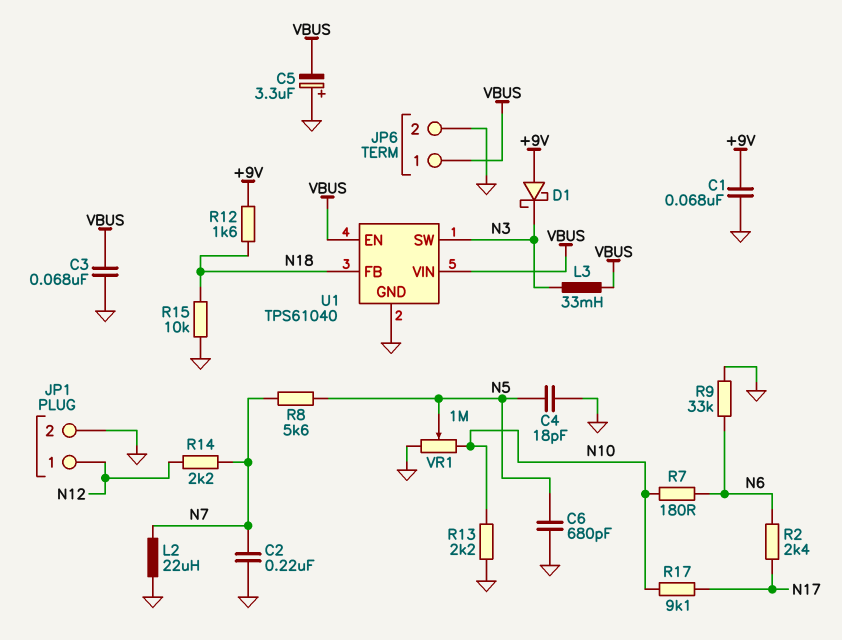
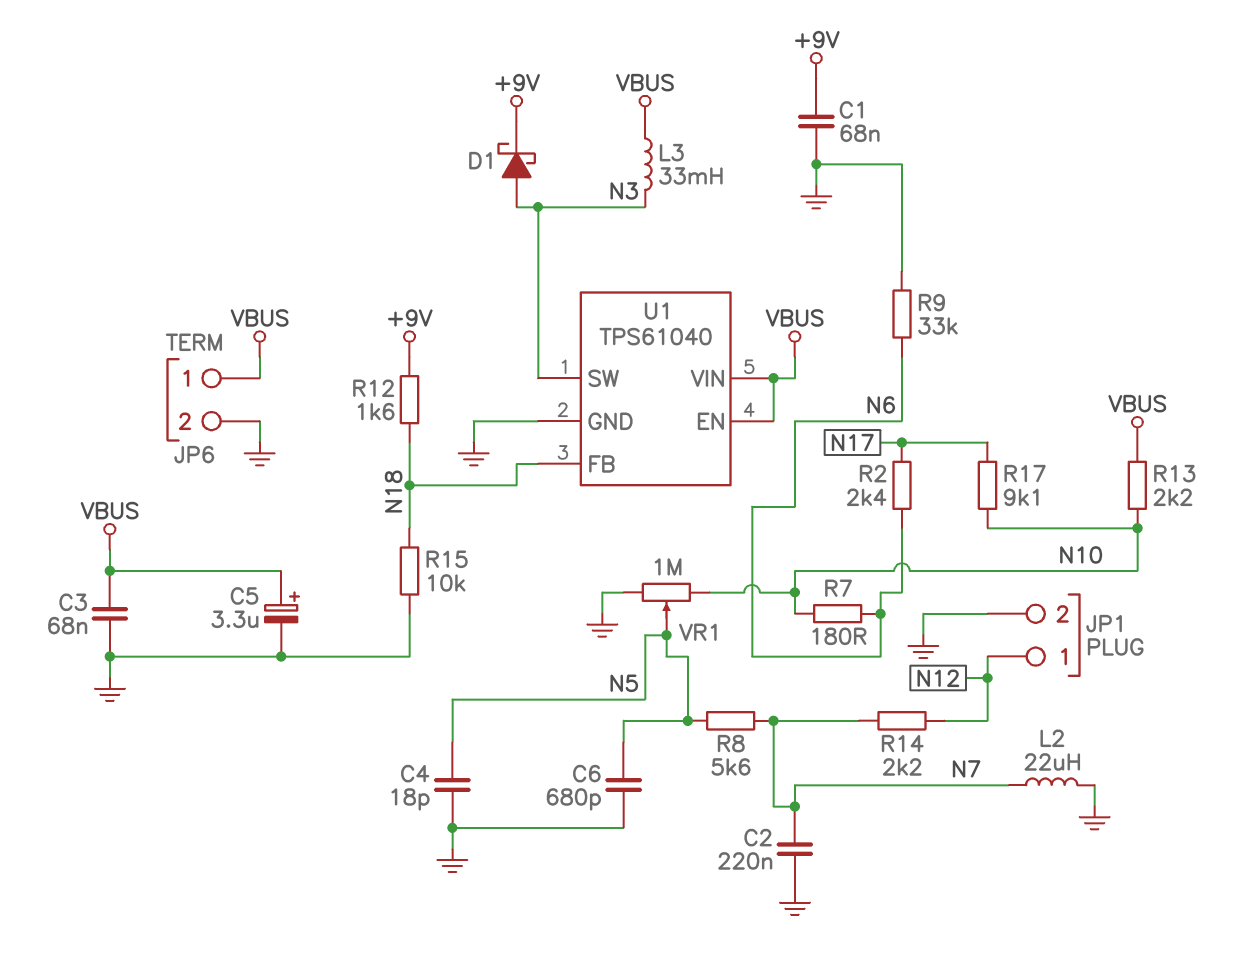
C5: 3.3uF (plus GND, minus VBUS) -> 3.3uF (plus VBUS, minus GND)
D1: schottky (A +9V, K N3) -> schottky (A N3, K +9V)
R13: 2.2k (GND, N10) -> 2.2k (N10, VBUS)

